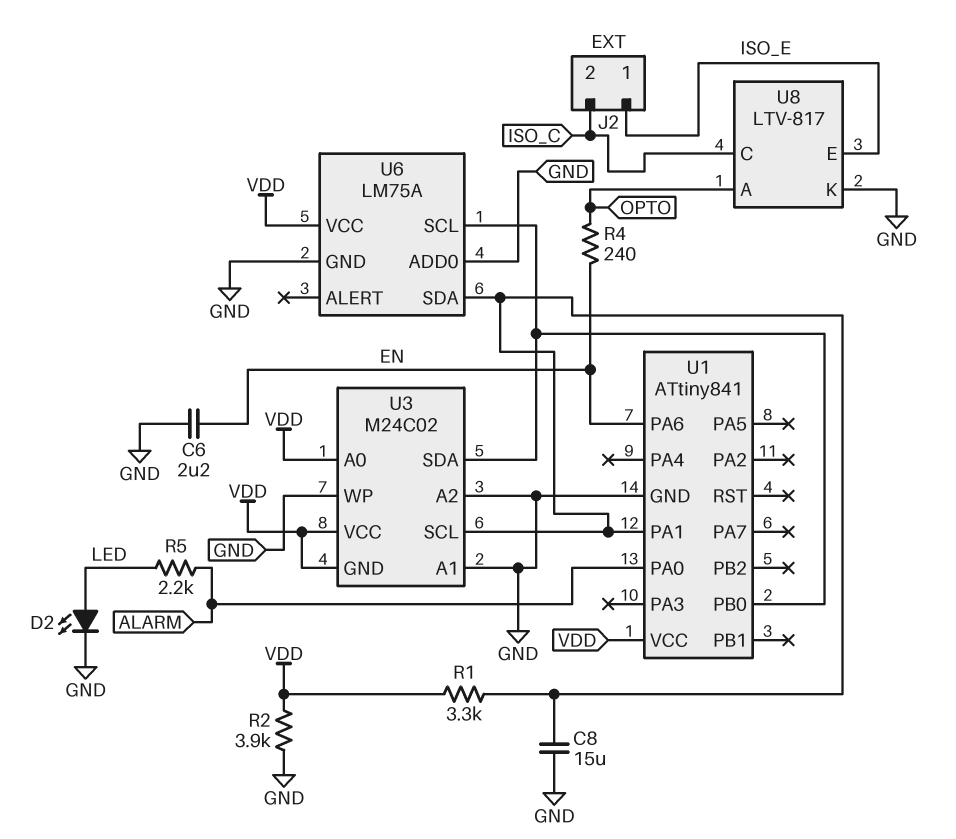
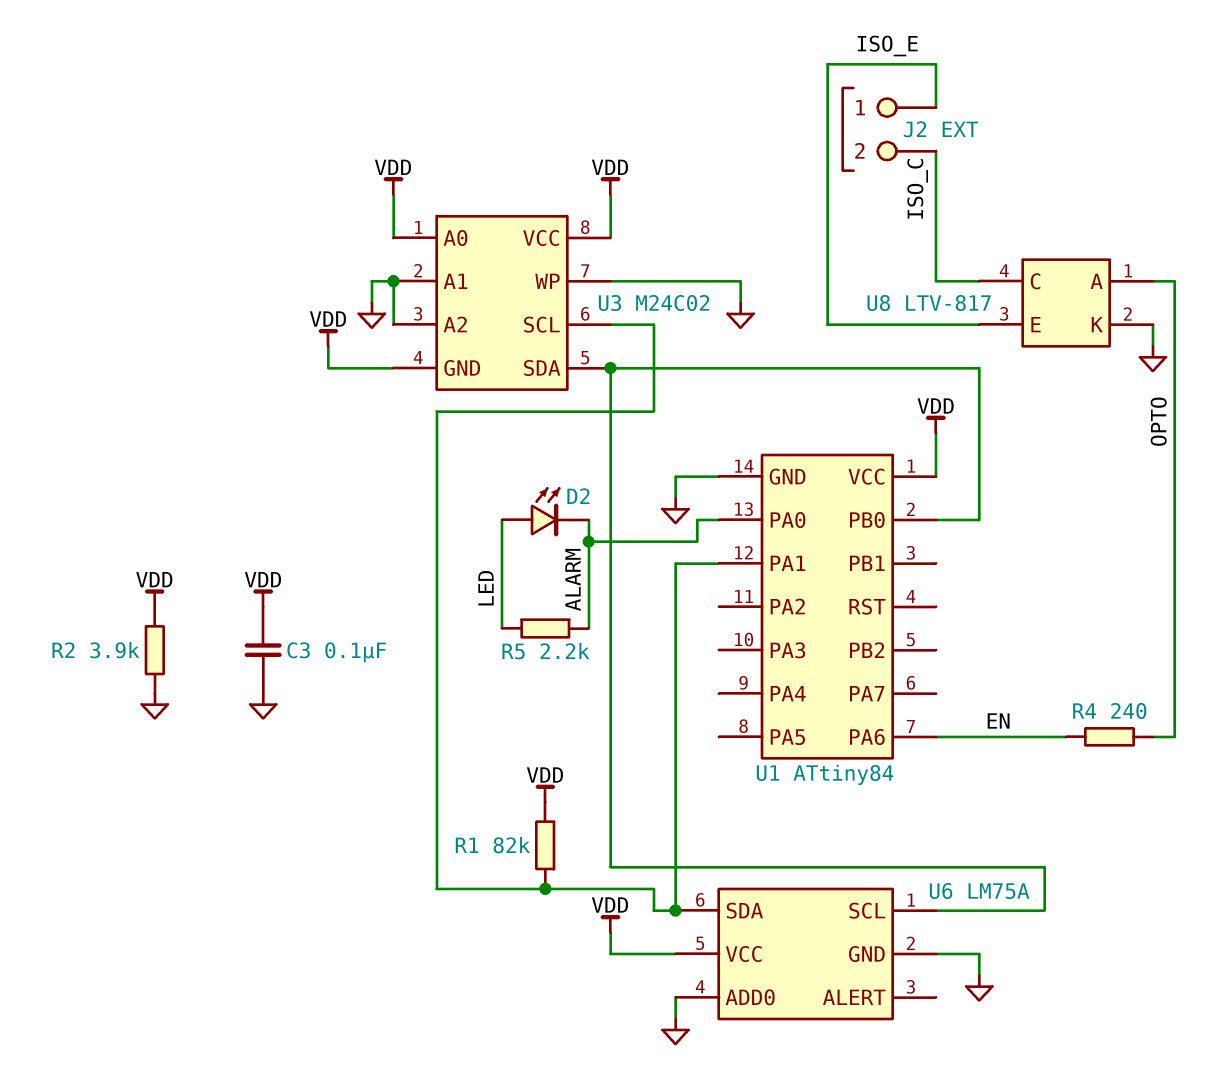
C3: none -> 100nF (GND, VDD)
C6: 2.2uF (EN, GND) -> none
C8: 15uF (GND, U1/PA1) -> none
D2: LED (A LED, K GND) -> LED (A LED, K ALARM)
R1: 3.3k (U1/PA1, VDD) -> 82k (U1/PA1, VDD)
U1: ATtiny841 -> ATtiny84

